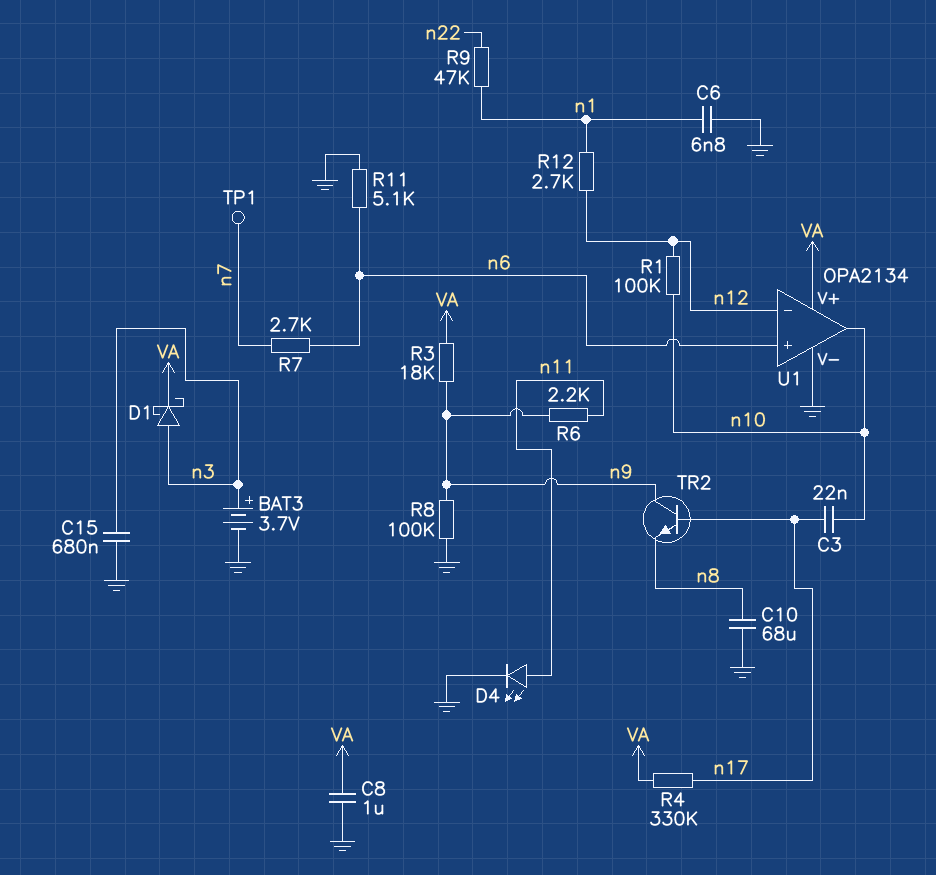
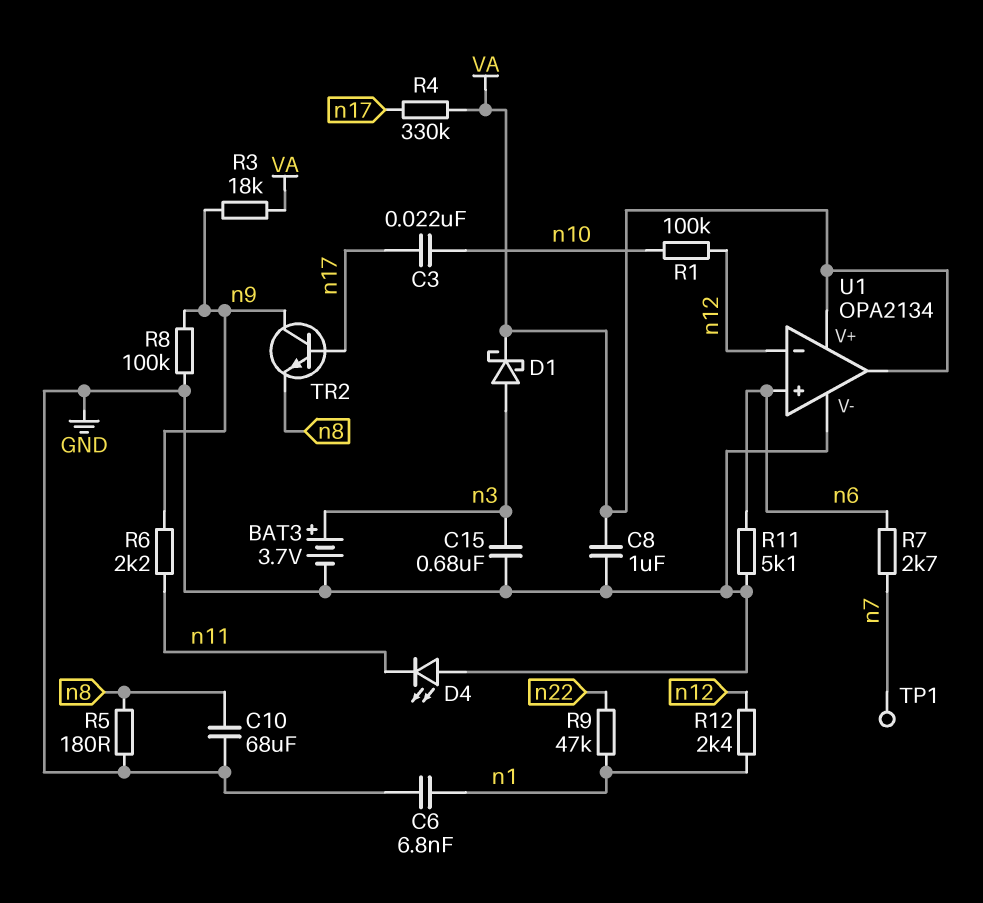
D4: LED (A n11, K GND) -> LED (A GND, K n11)
R5: none -> 180 (GND, n8)
R12: 2.7k (n1, n12) -> 2.4k (n1, n12)
U1 pin out: n10 -> VA

